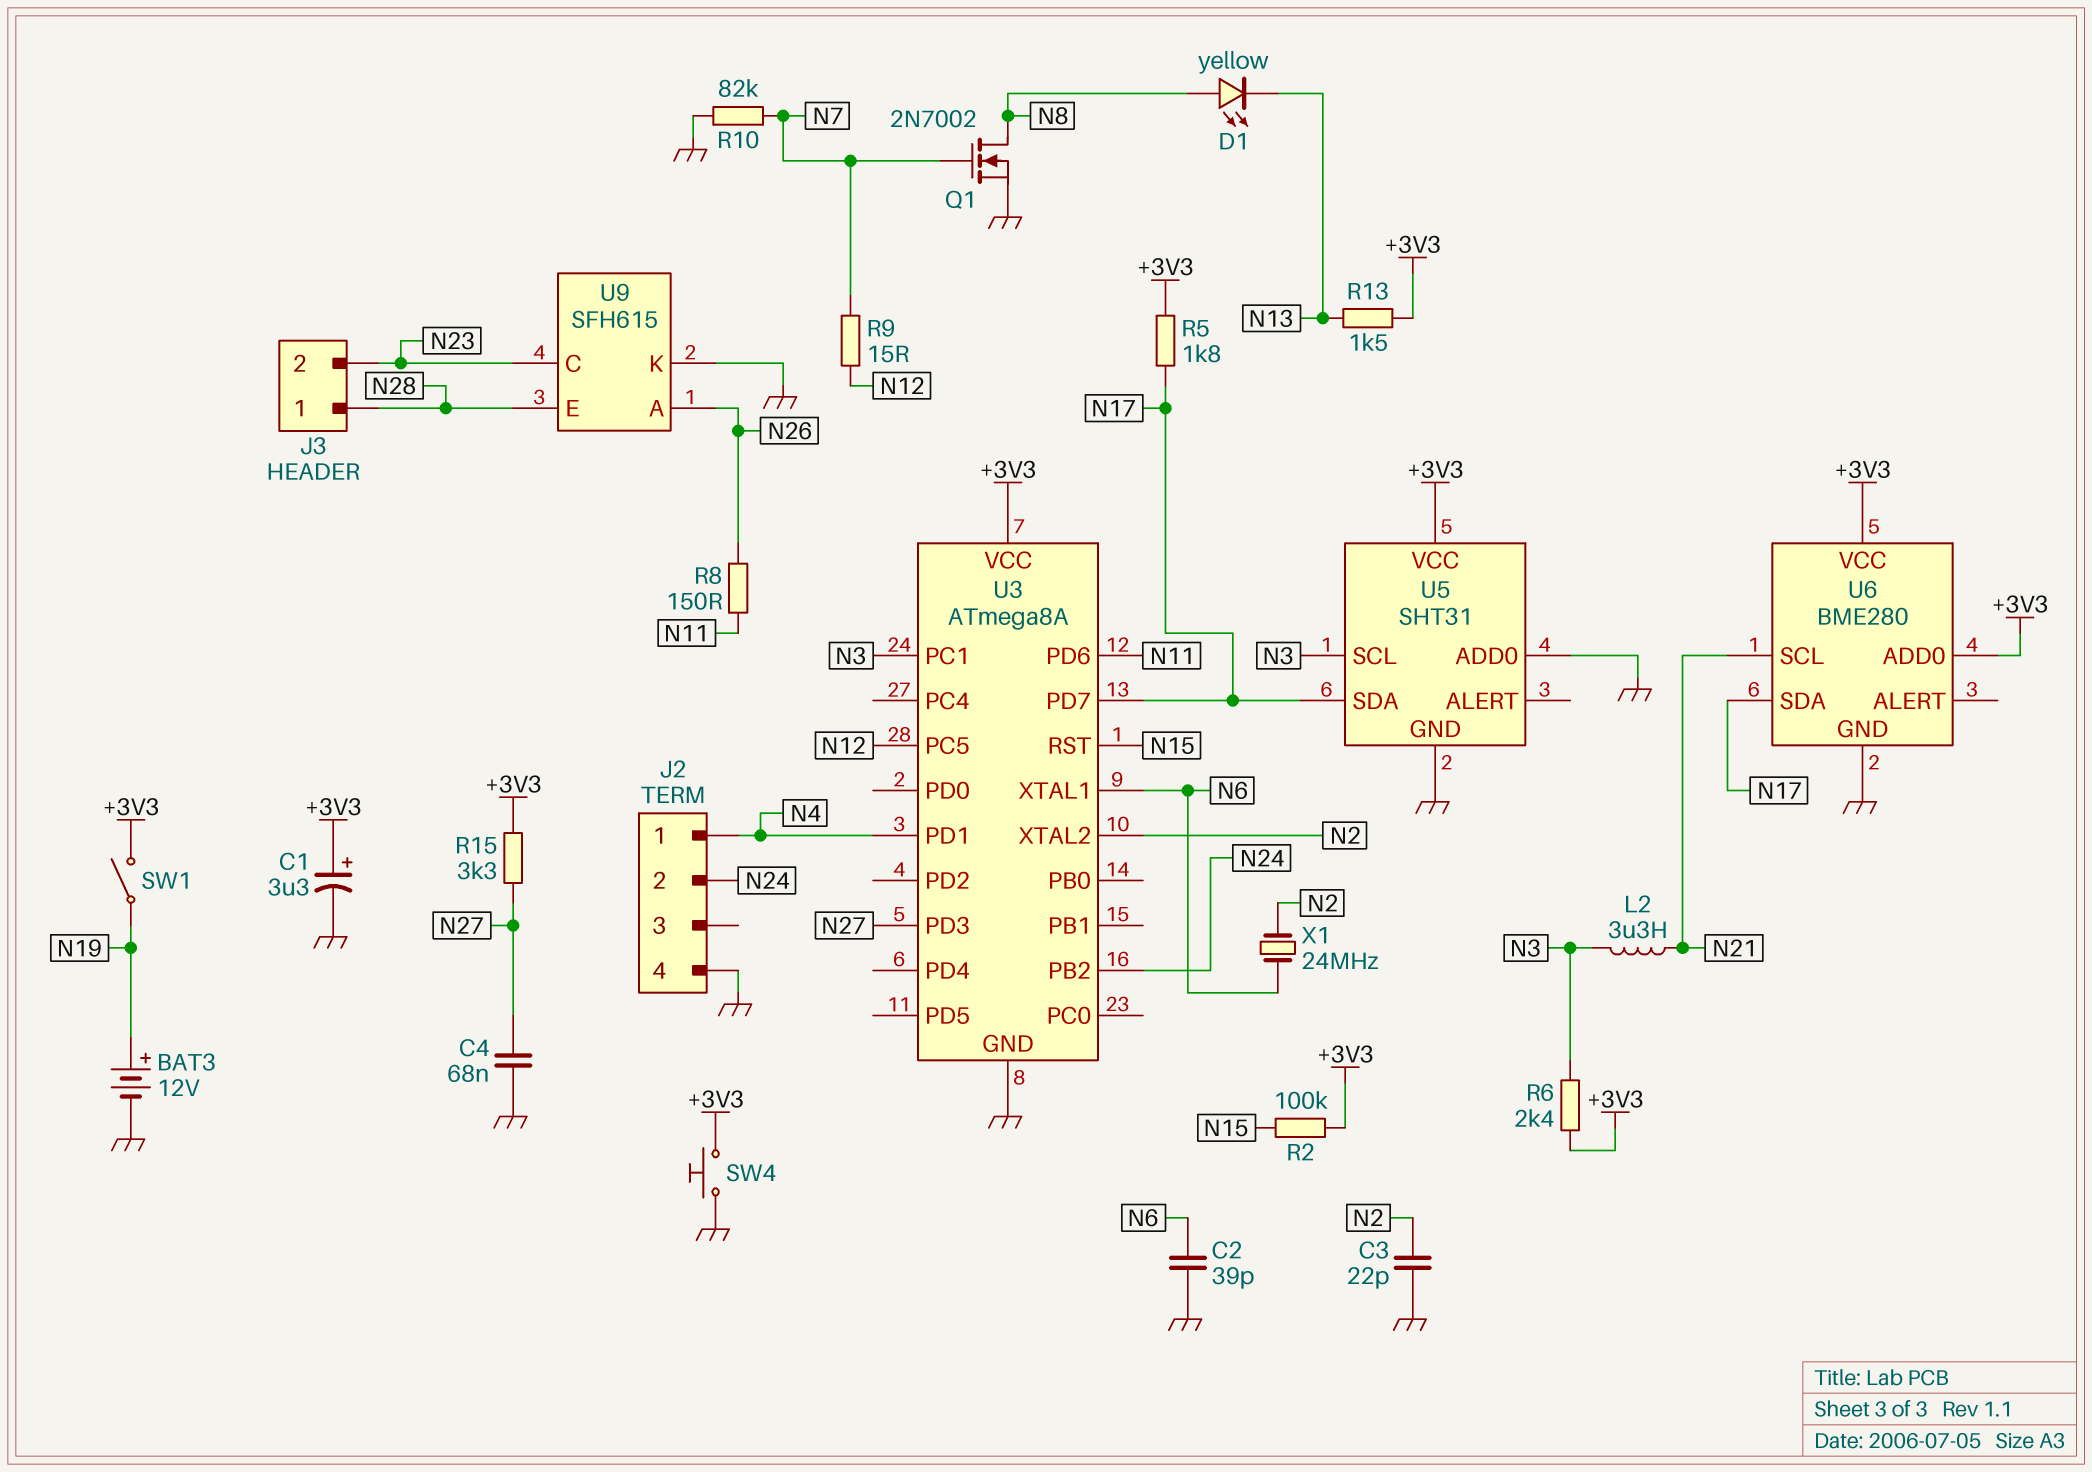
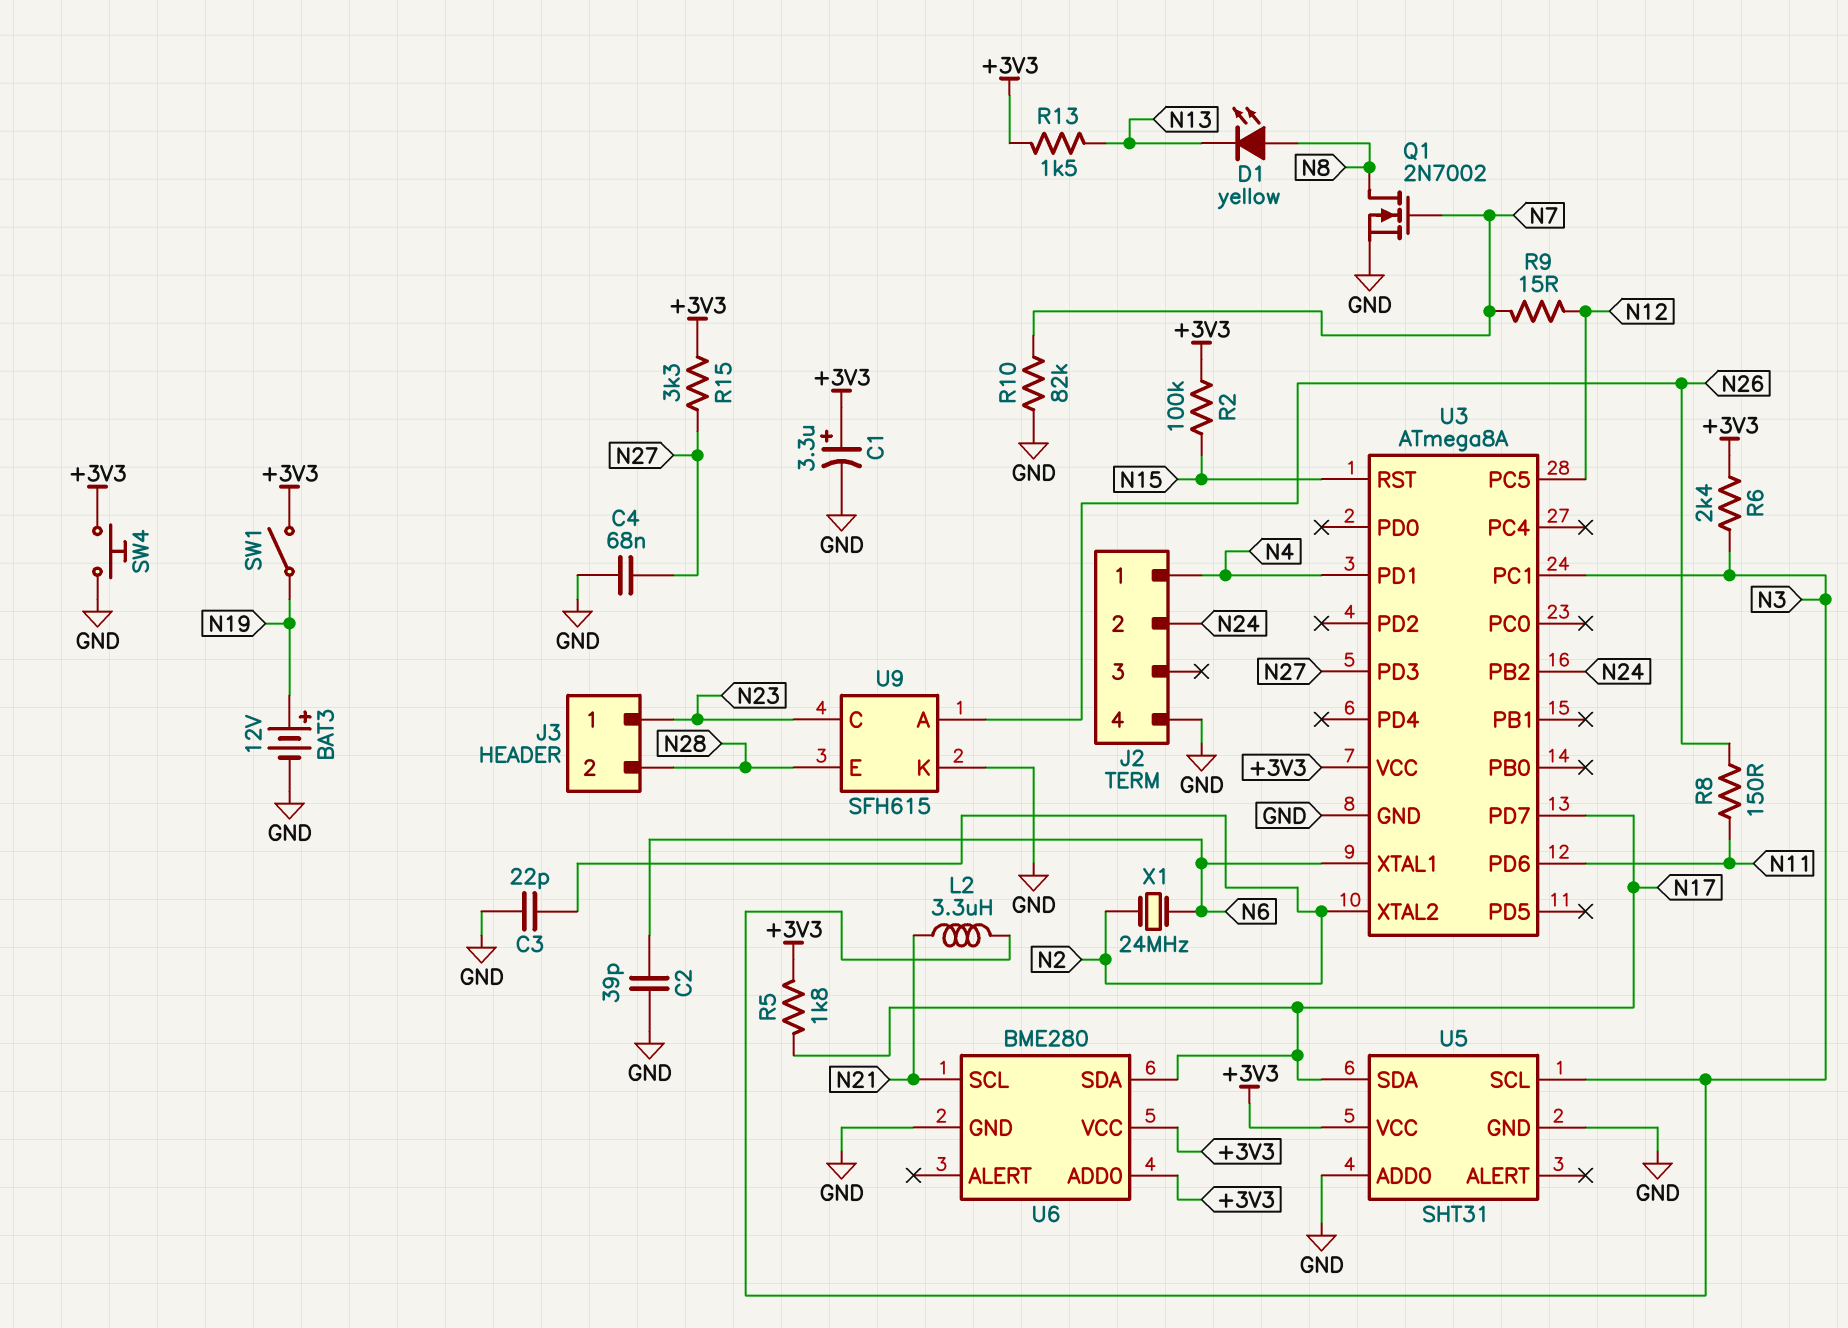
J3 pin 1: N28 -> N23
J3 pin 2: N23 -> N28

